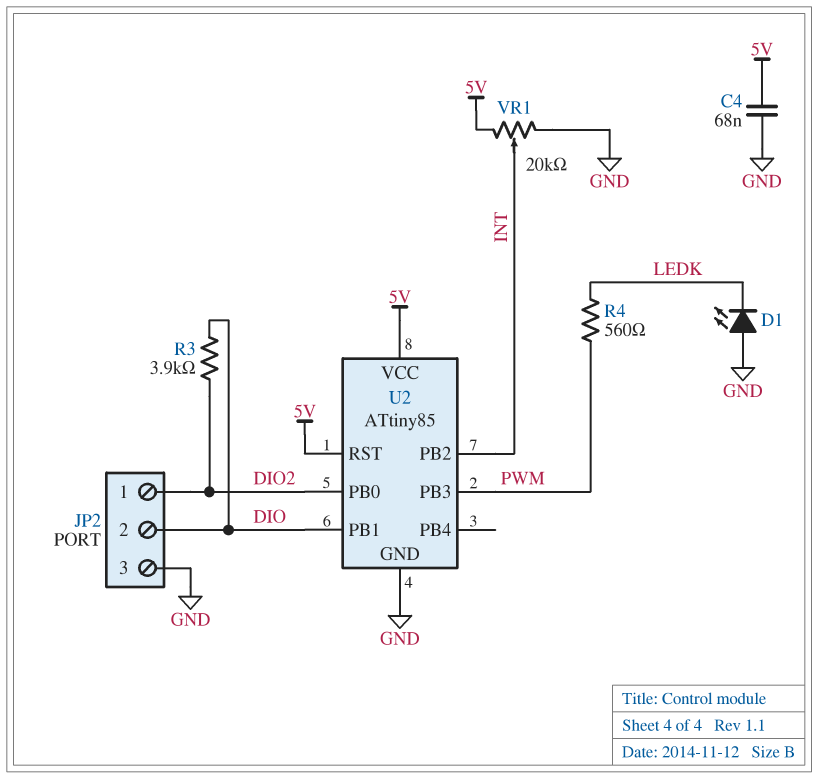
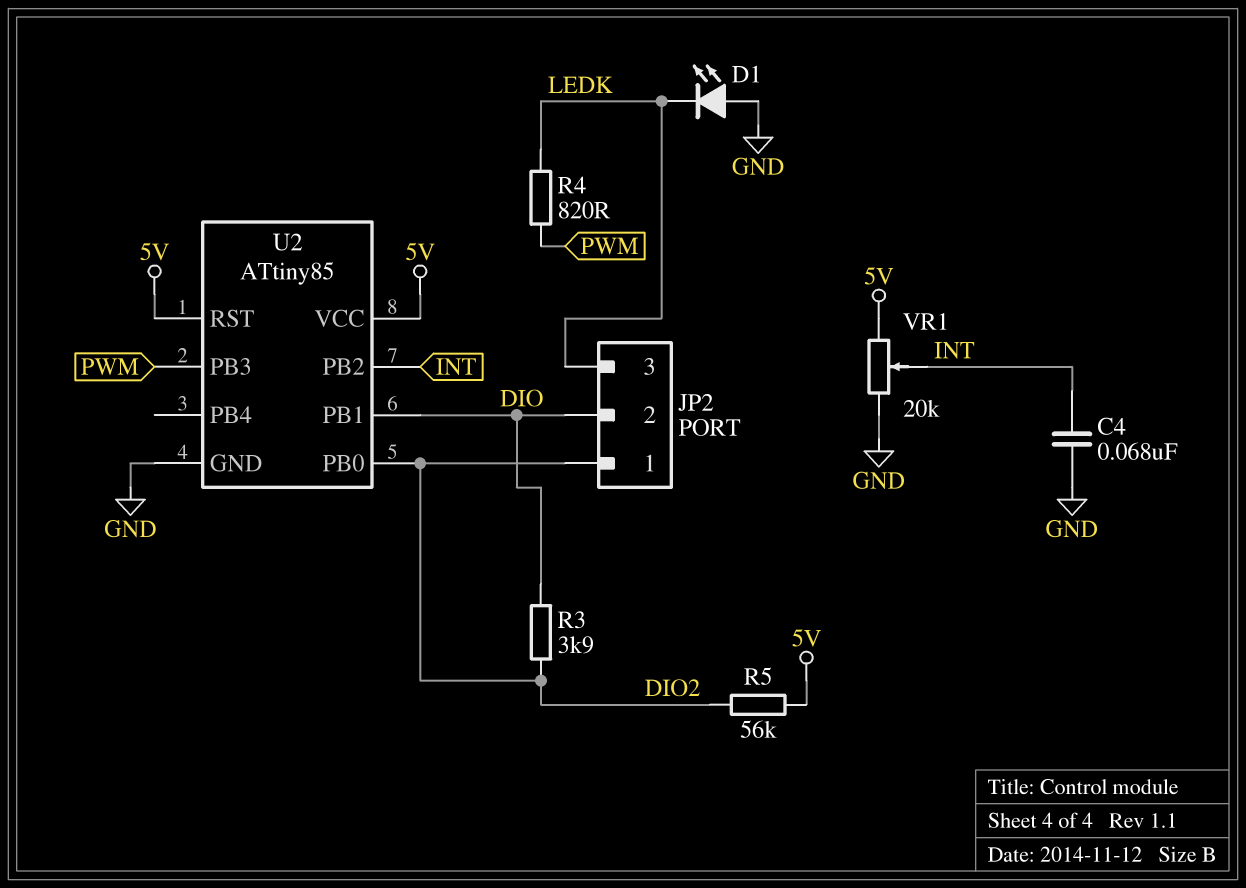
C4: 68nF (5V, GND) -> 68nF (GND, INT)
JP2 pin 3: GND -> LEDK
R4: 560 (LEDK, PWM) -> 820 (LEDK, PWM)
R5: none -> 56k (5V, DIO2)

